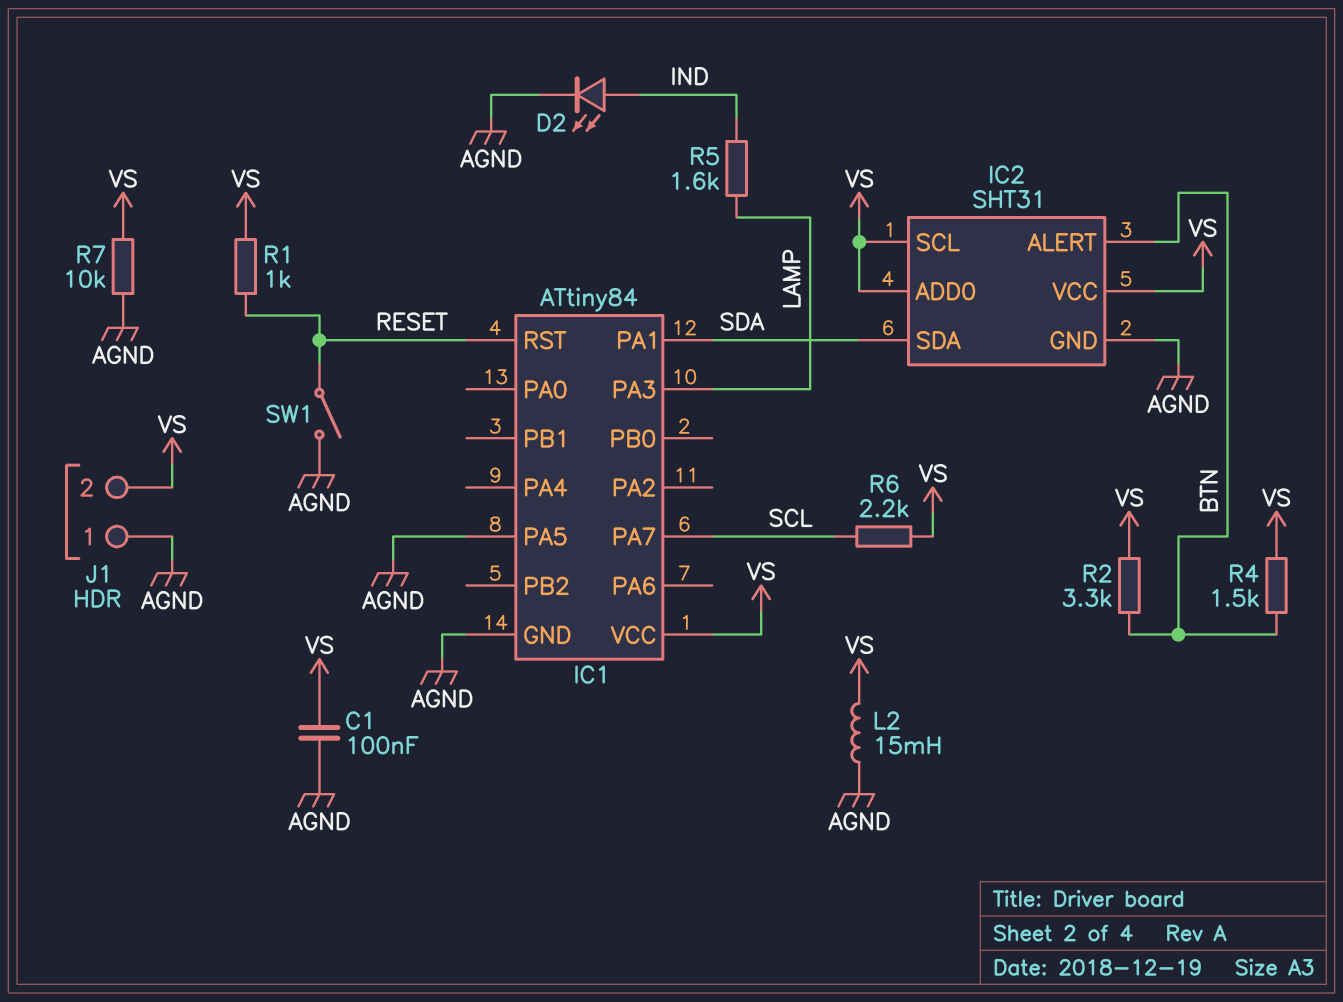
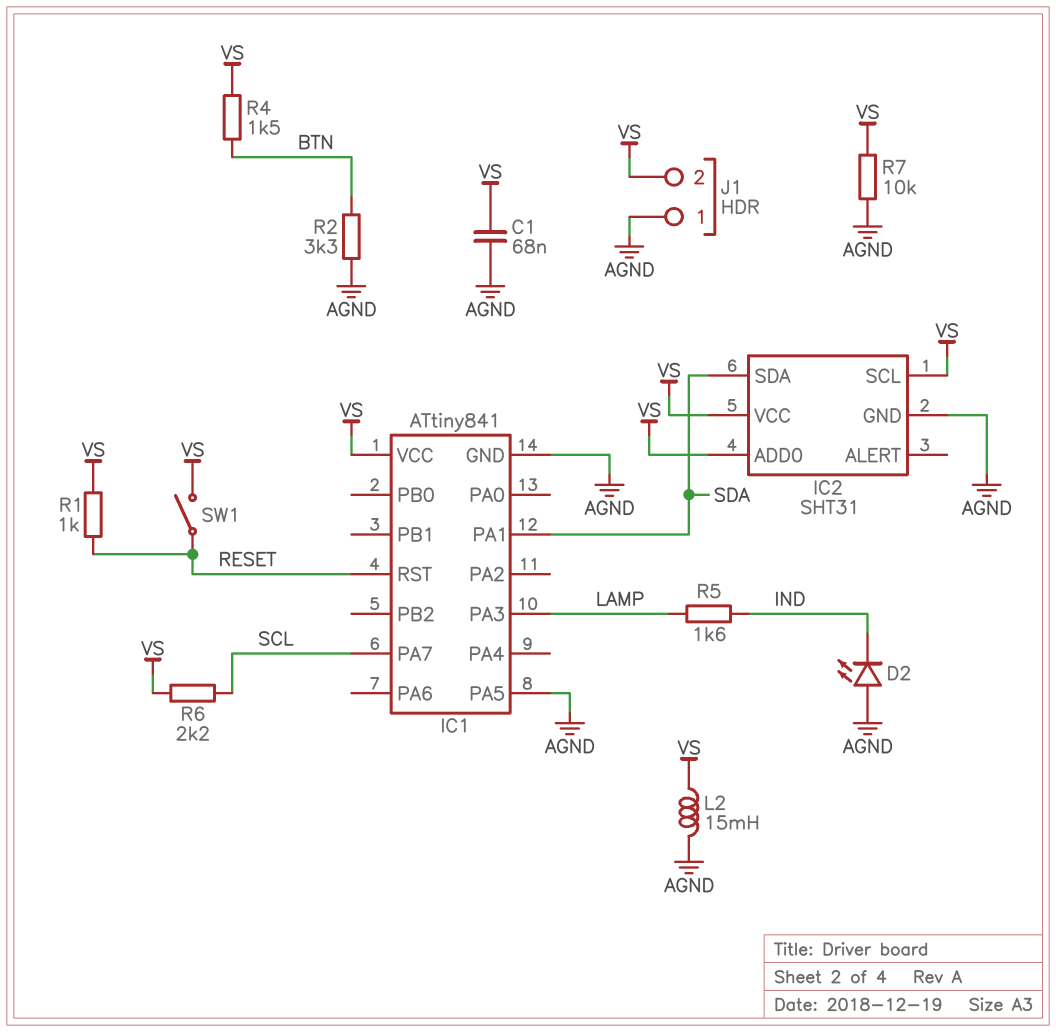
C1: 100nF (AGND, VS) -> 68nF (AGND, VS)
D2: LED (A IND, K AGND) -> LED (A AGND, K IND)
IC1: ATtiny84 -> ATtiny841
IC2 pin ALERT: BTN -> none
R2: 3.3k (BTN, VS) -> 3.3k (AGND, BTN)
SW1: switch (AGND, RESET) -> switch (RESET, VS)

